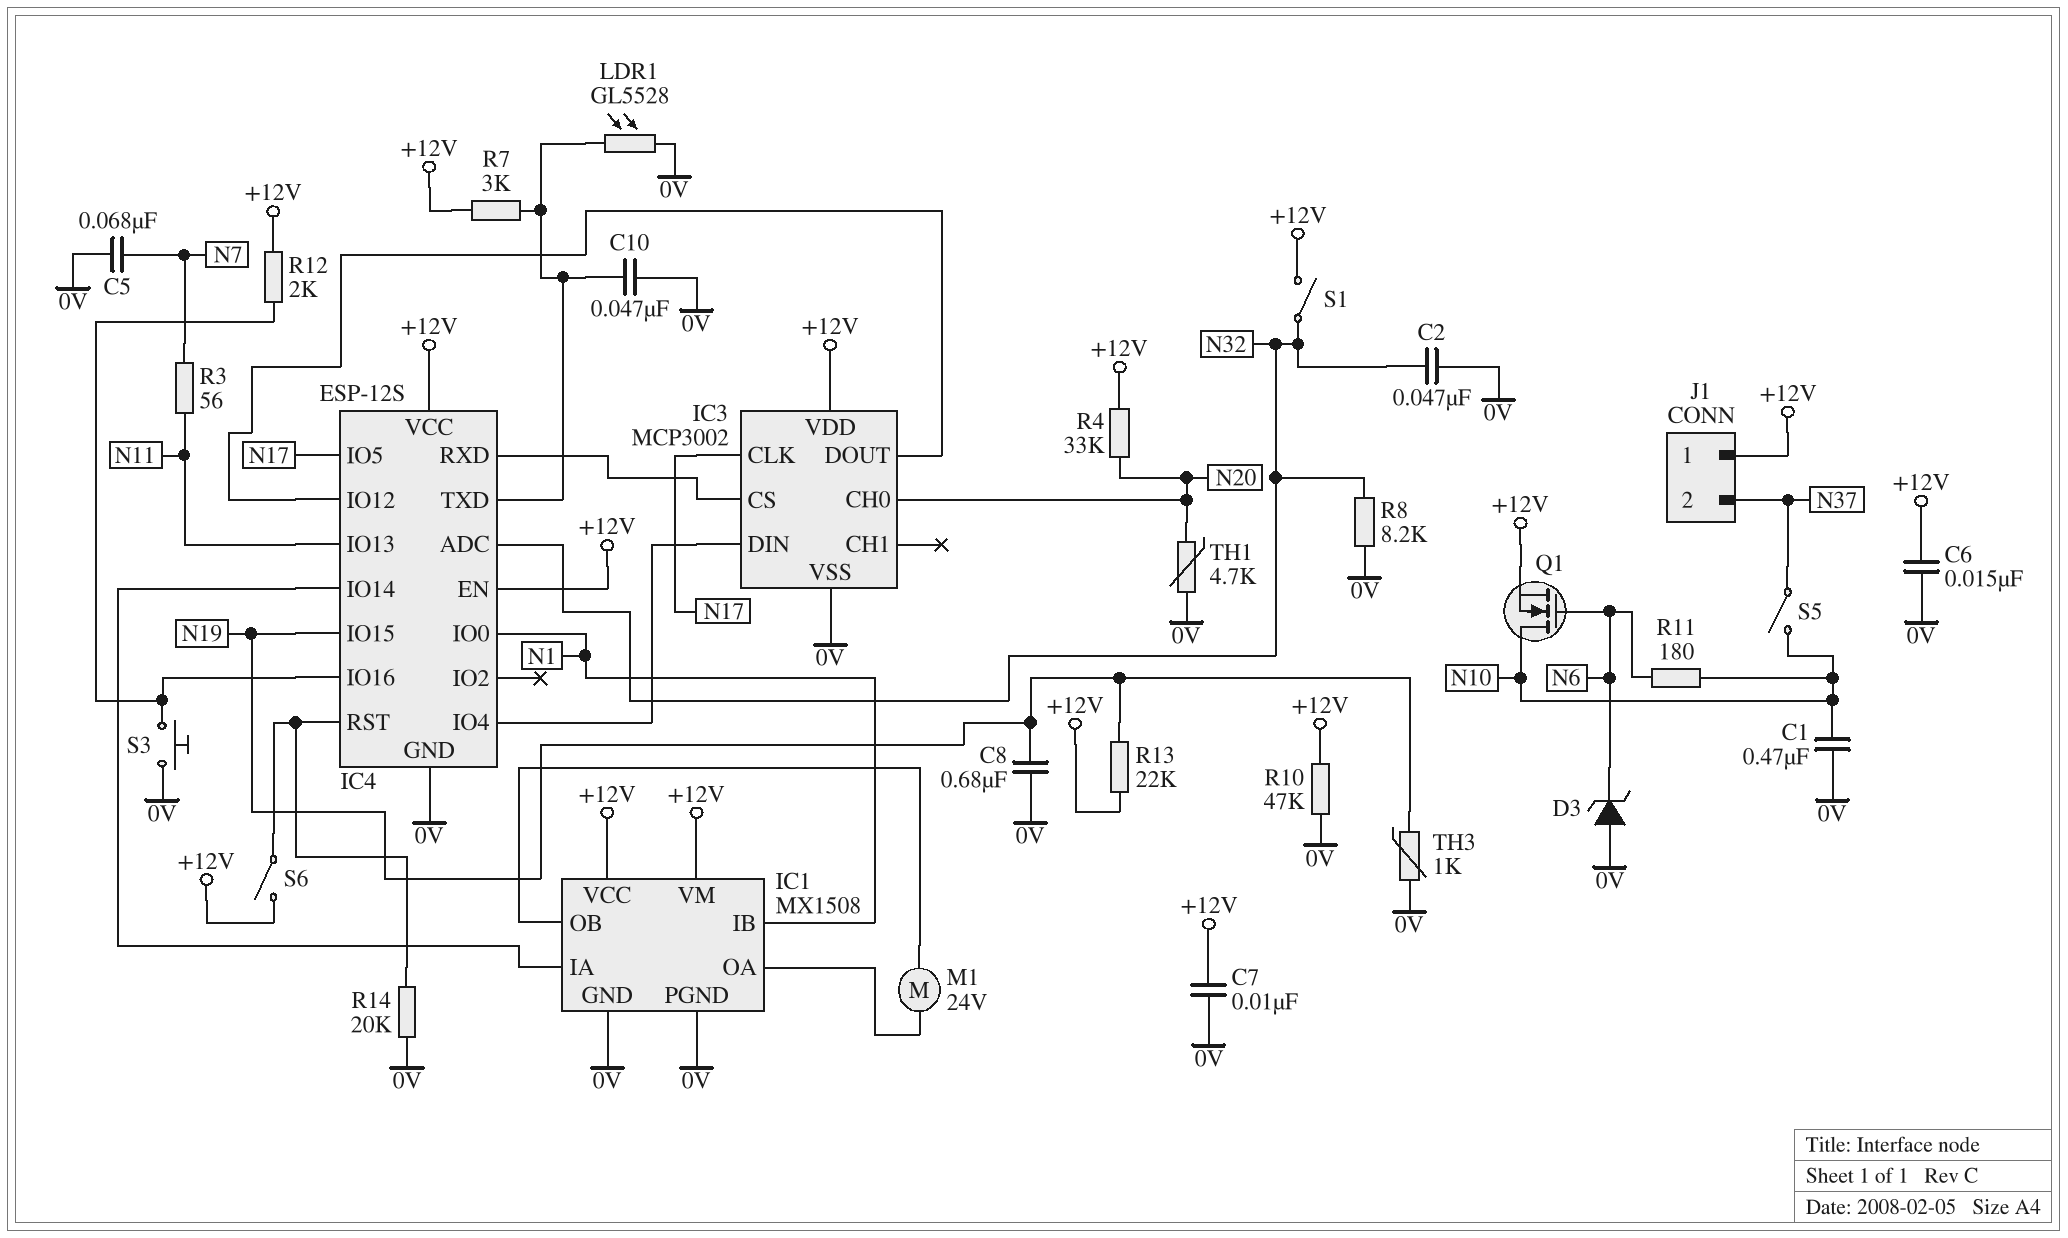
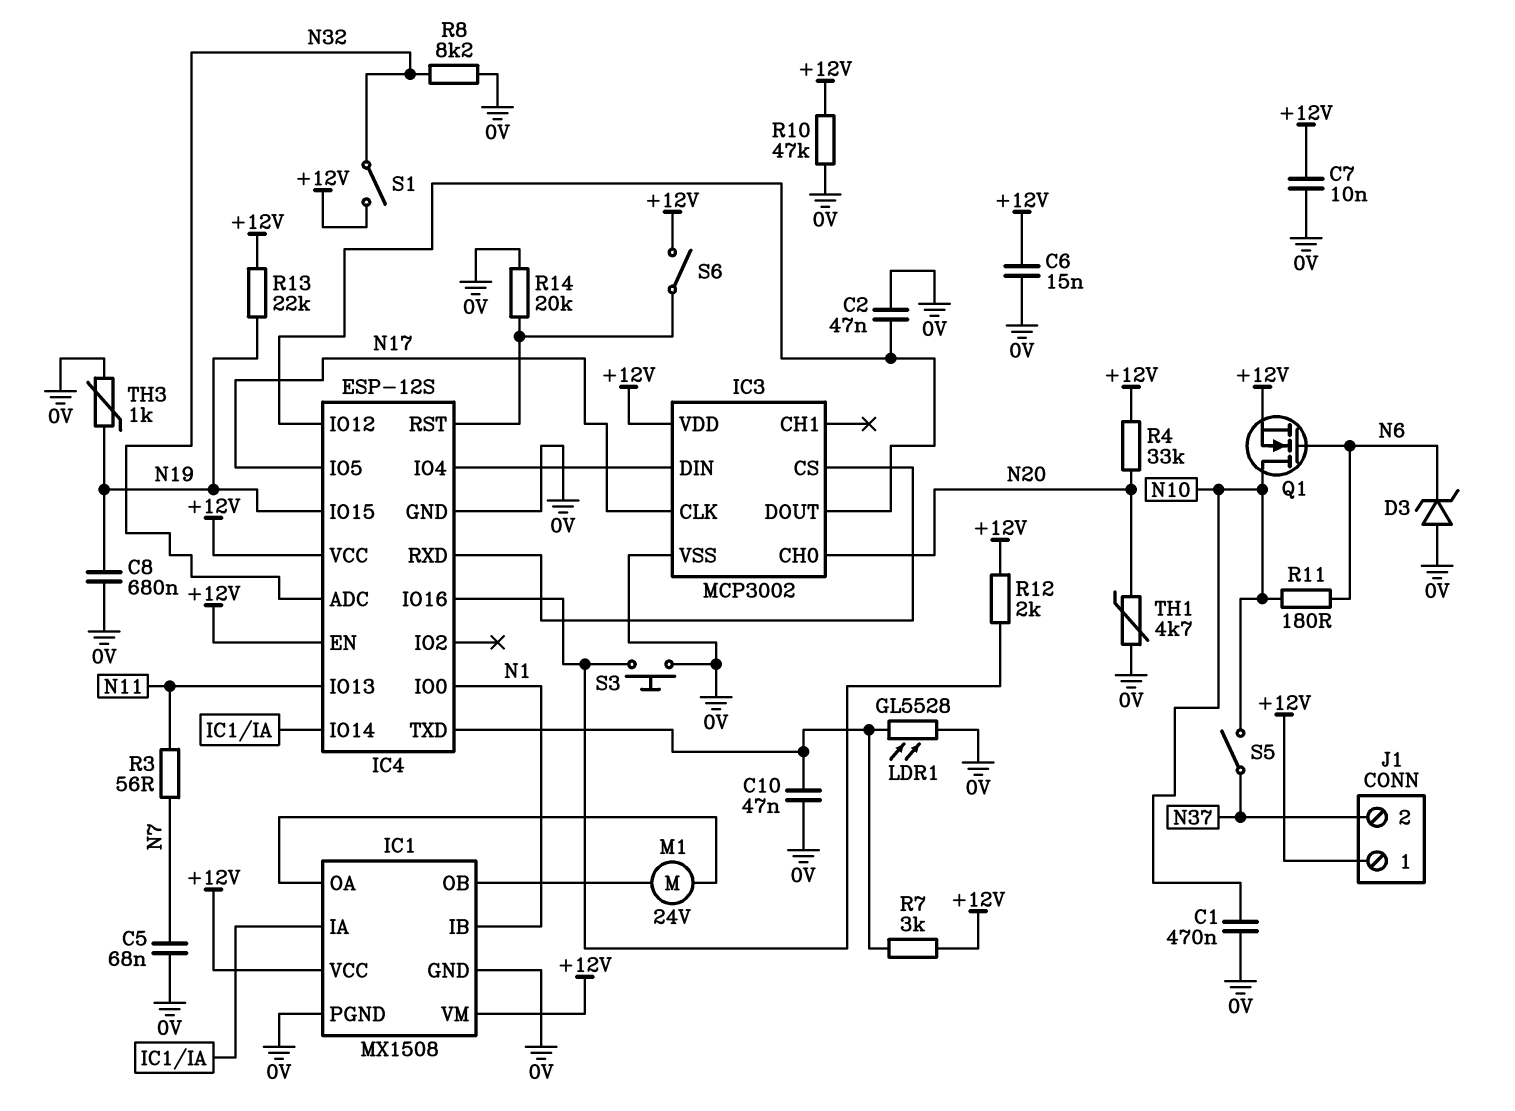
C2: 47nF (0V, N32) -> 47nF (0V, IC3/DOUT)

